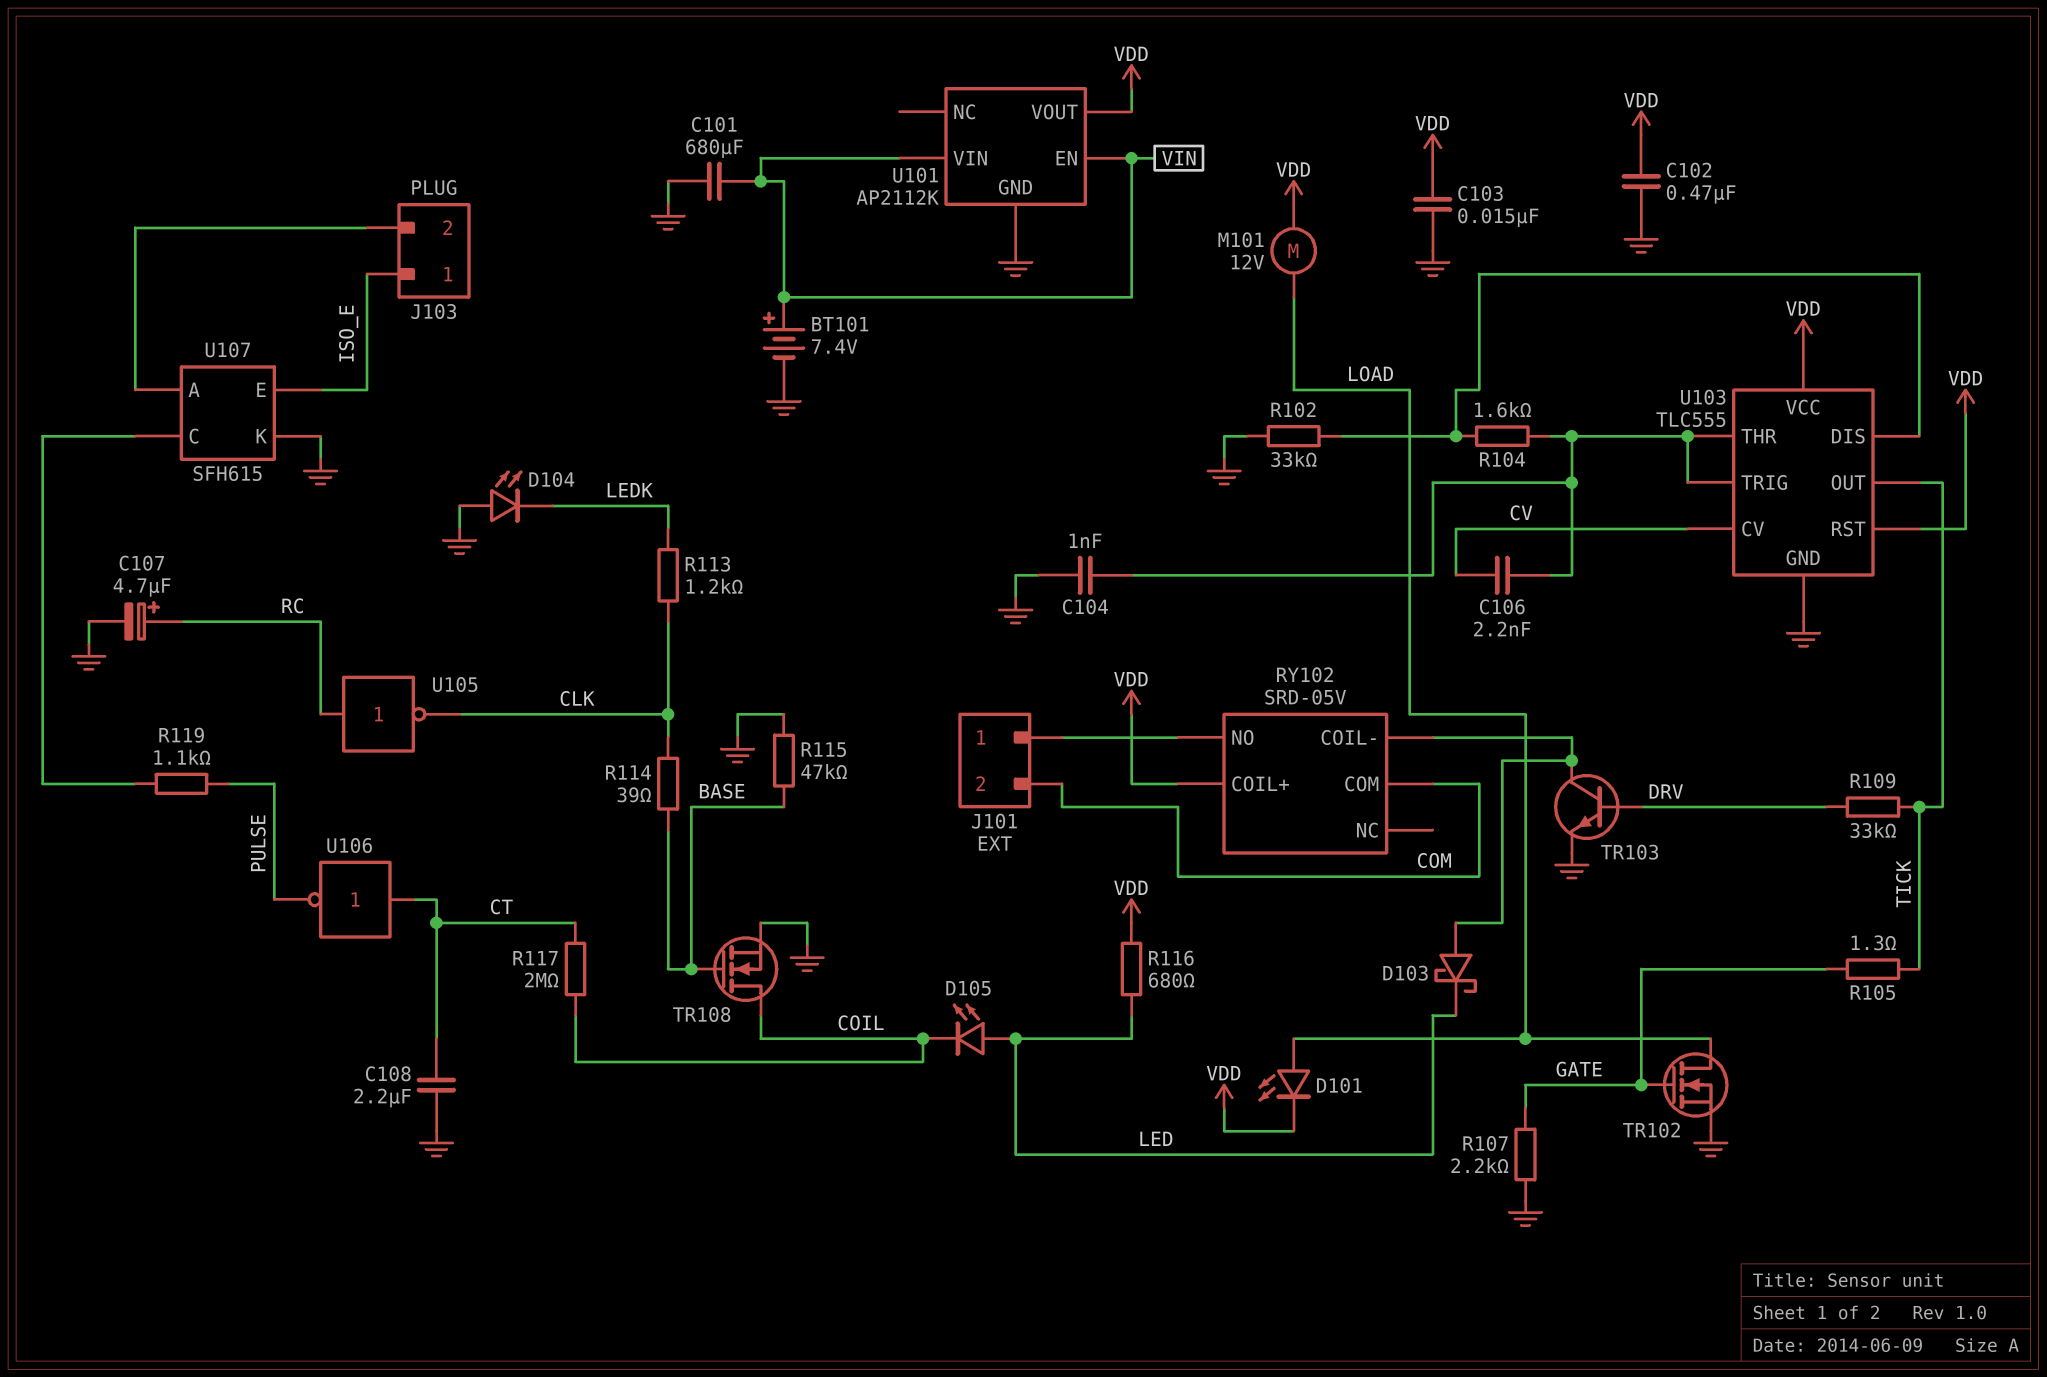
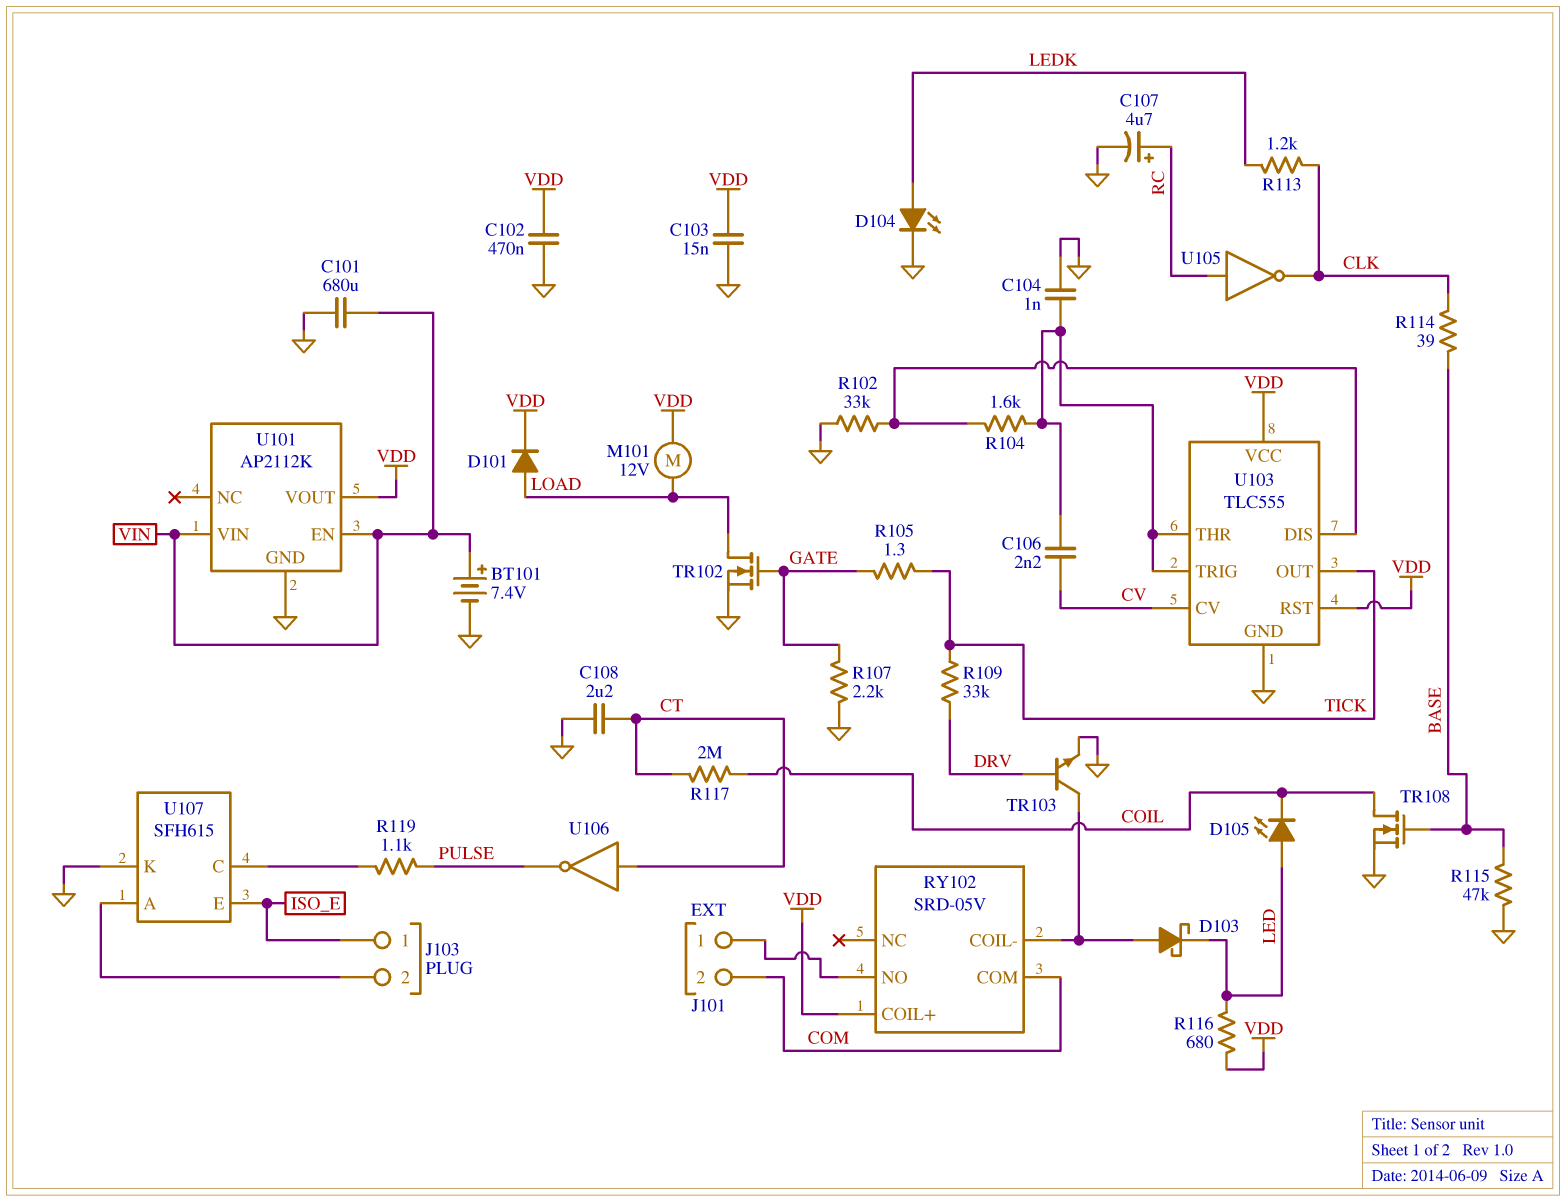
D101: LED (A LOAD, K VDD) -> diode (A LOAD, K VDD)
D104: LED (A GND, K LEDK) -> LED (A LEDK, K GND)

